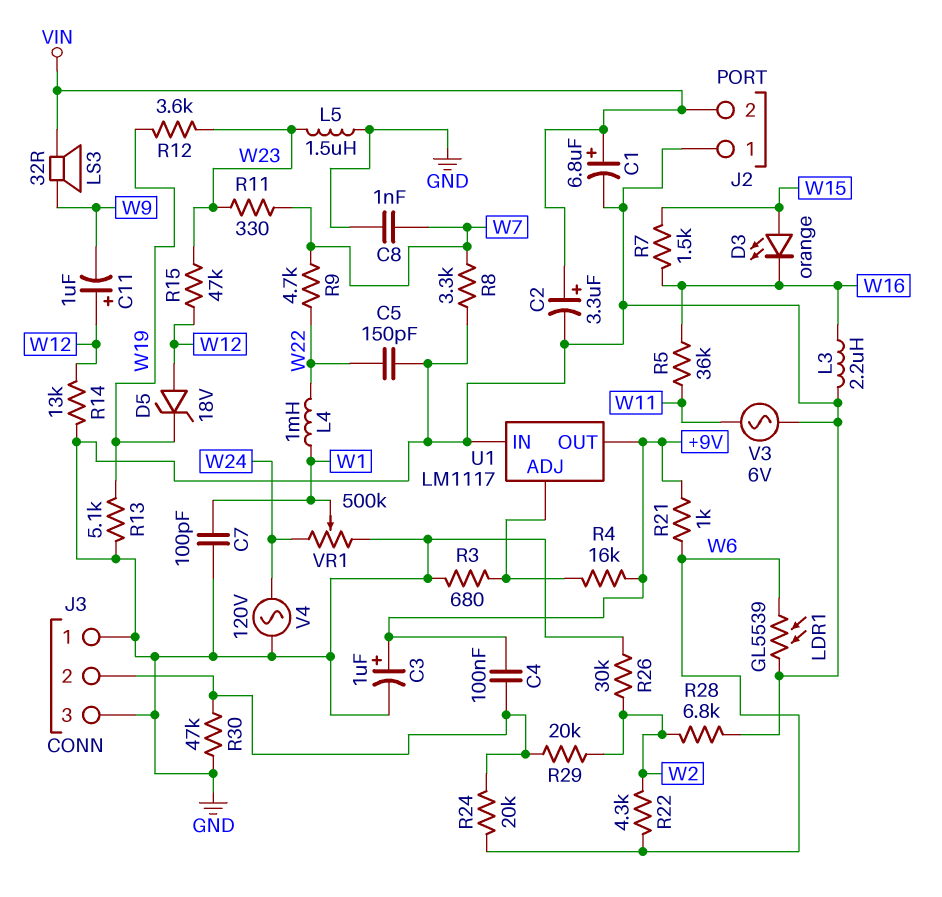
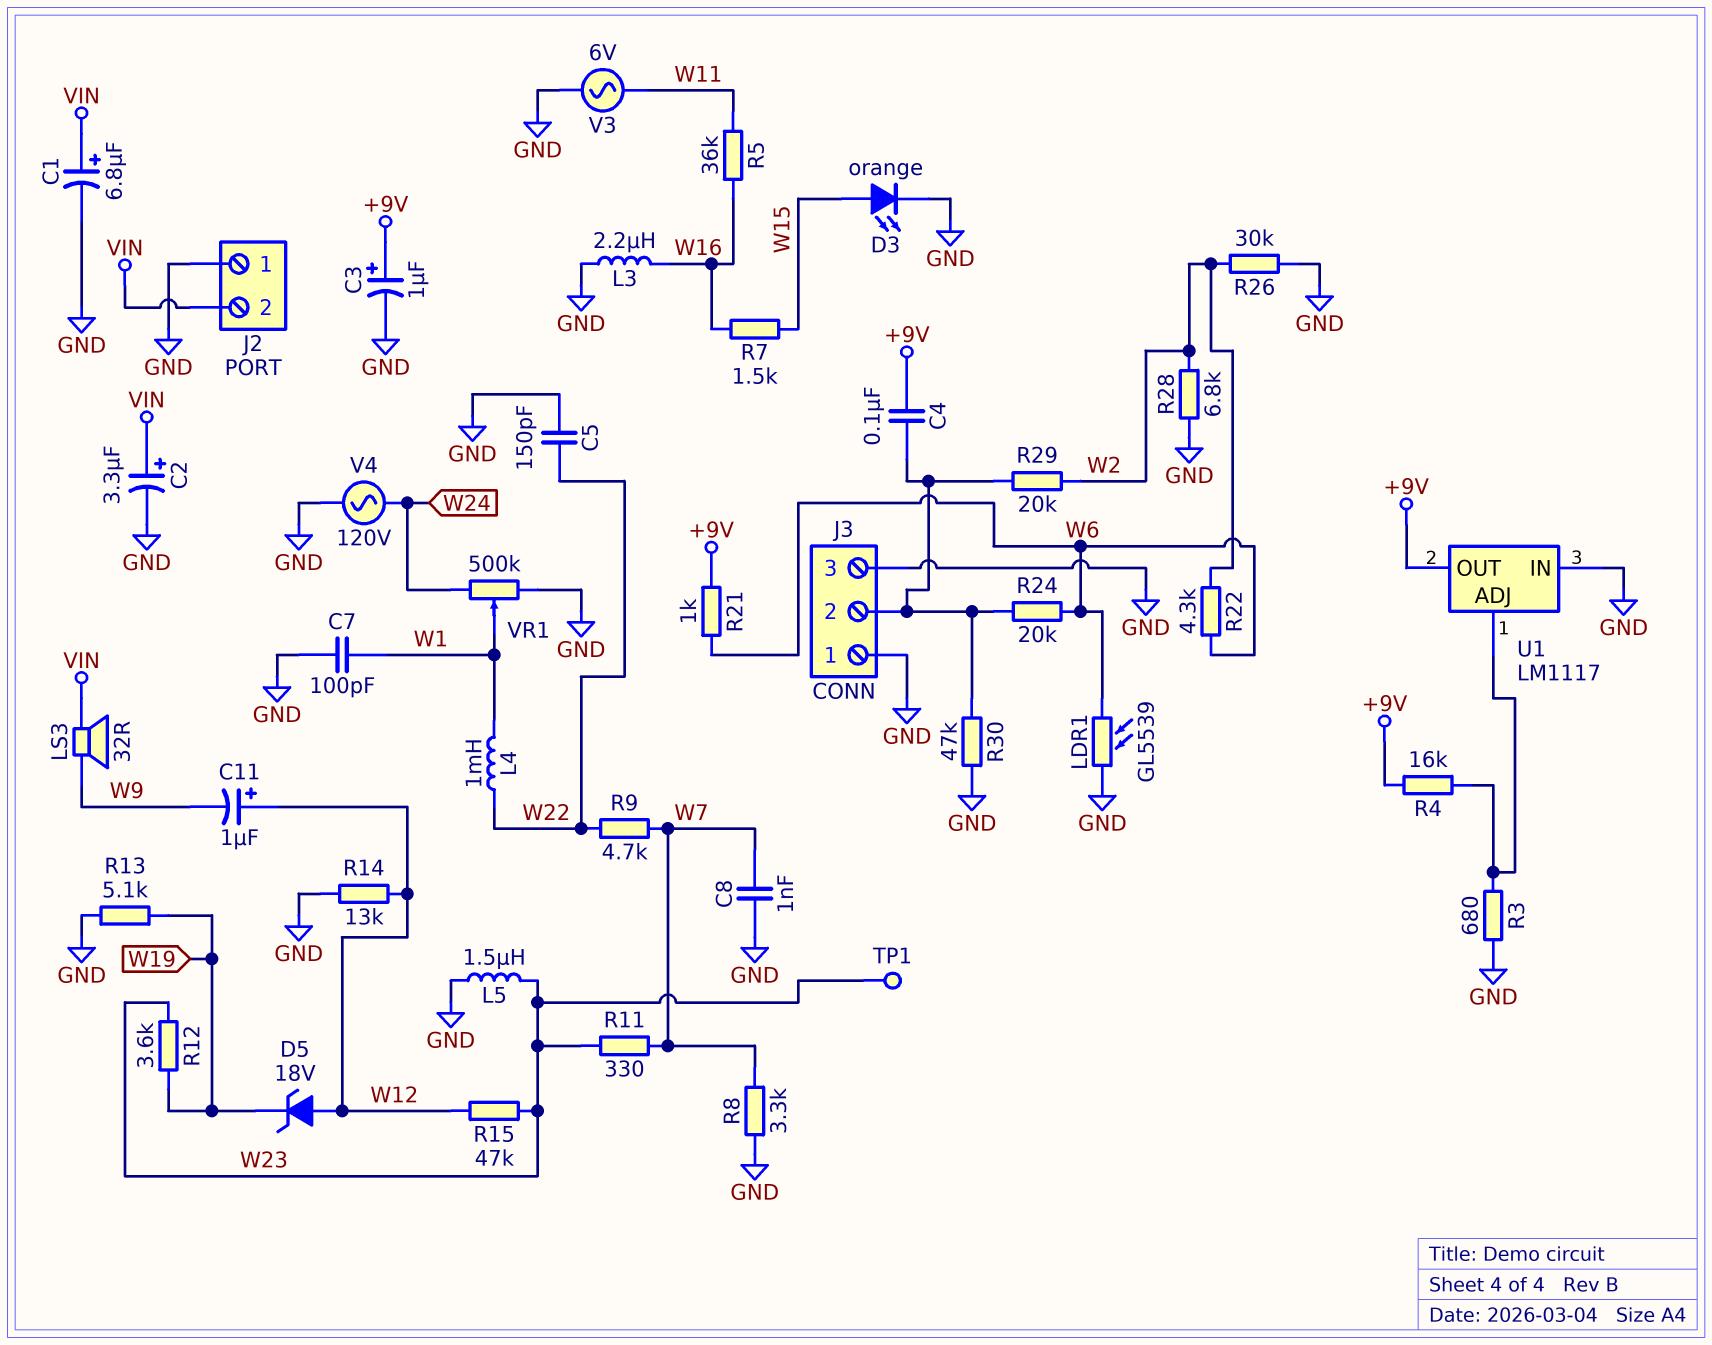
D3: LED orange (A W15, K W16) -> LED orange (A W15, K GND)
TP1: none -> test point (W23)

